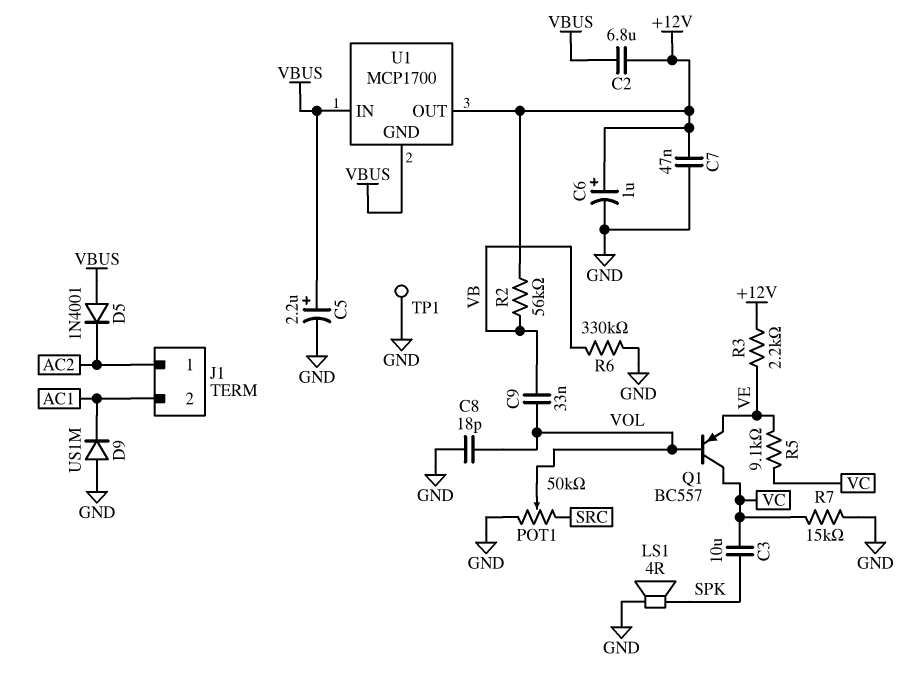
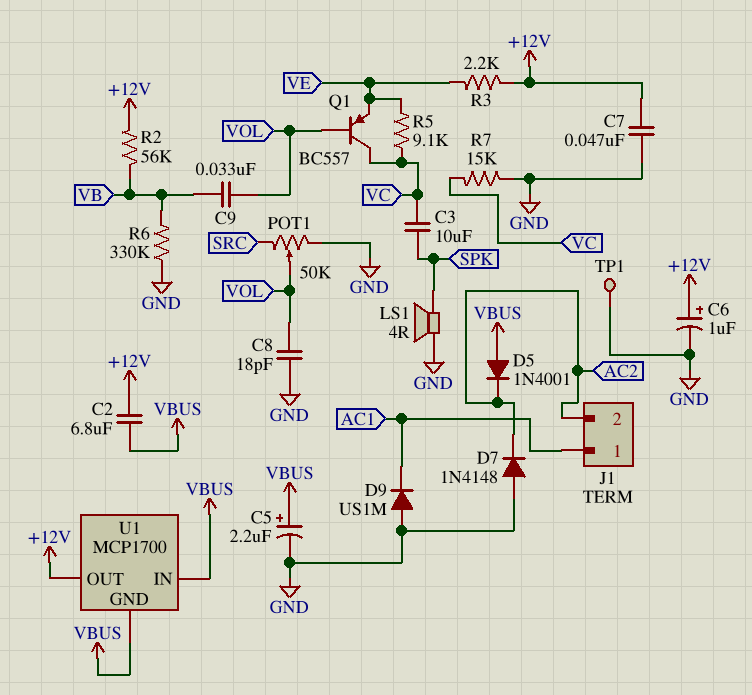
D7: none -> diode 1N4148 (A GND, K AC2)
J1 pin 1: AC2 -> AC1
J1 pin 2: AC1 -> AC2

